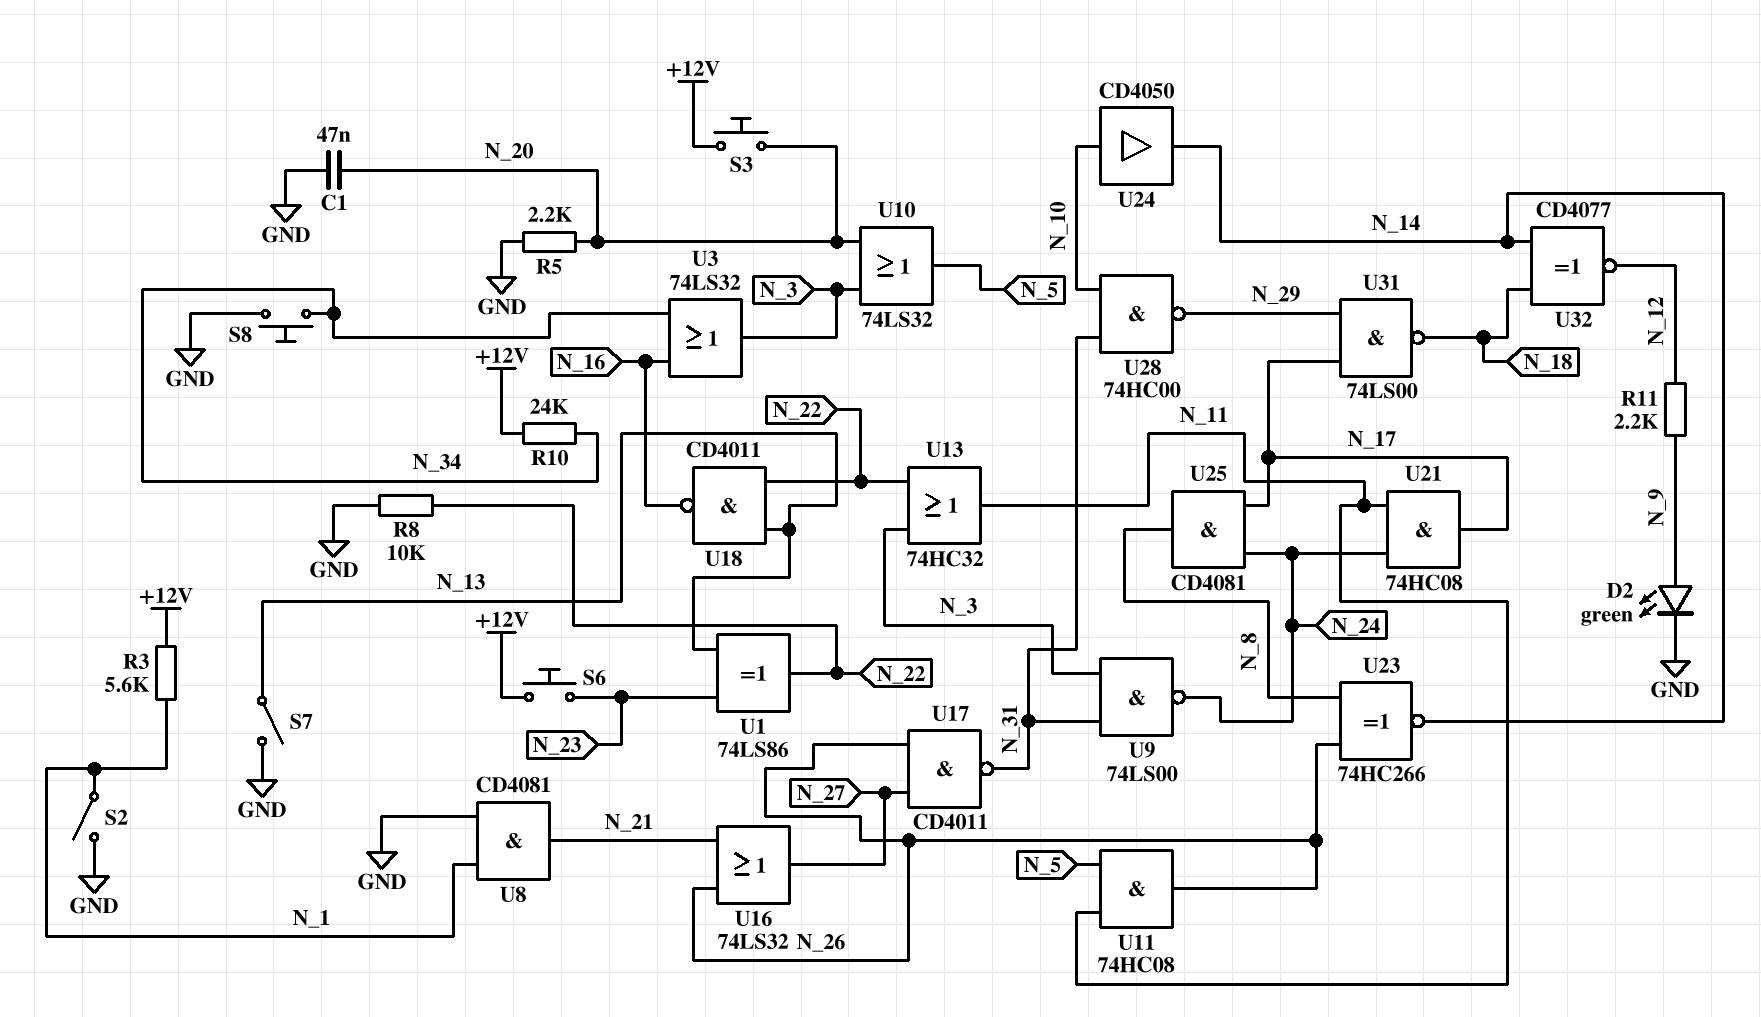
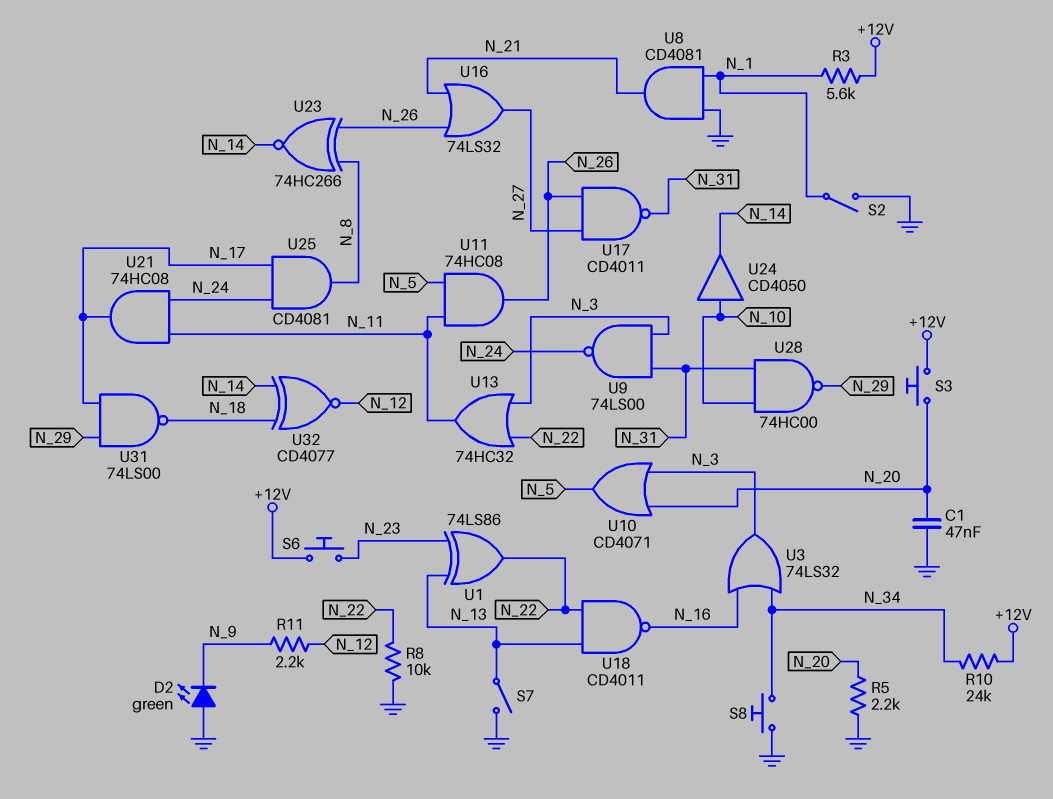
D2: LED green (A N_9, K GND) -> LED green (A GND, K N_9)
U10: OR 74LS32 (in N_3, in N_20, out N_5) -> OR CD4071 (in N_3, in N_20, out N_5)

